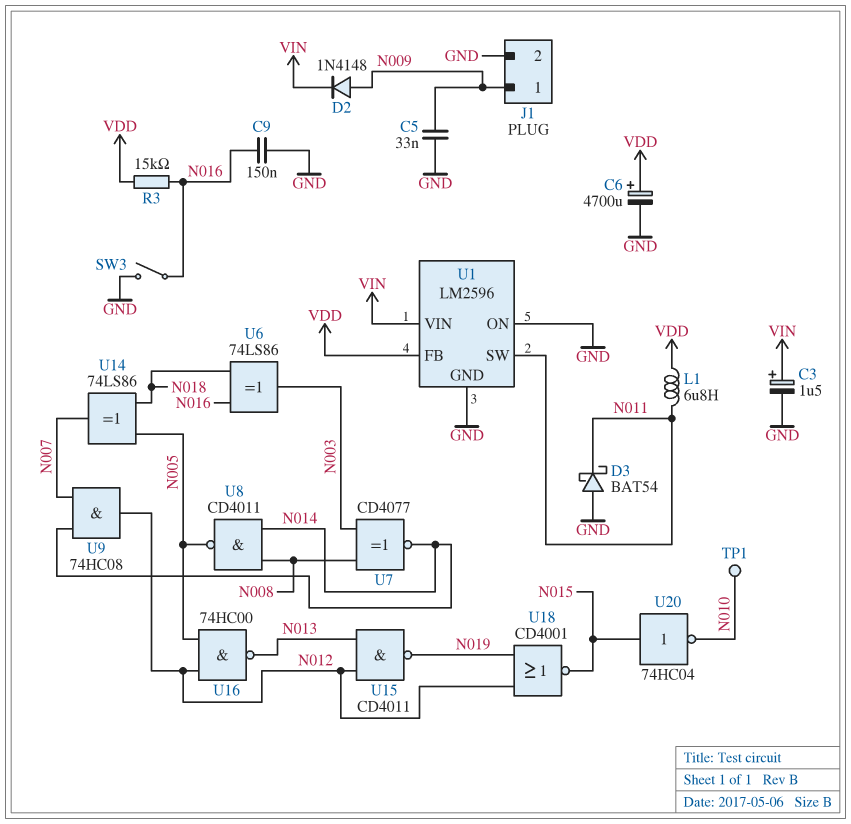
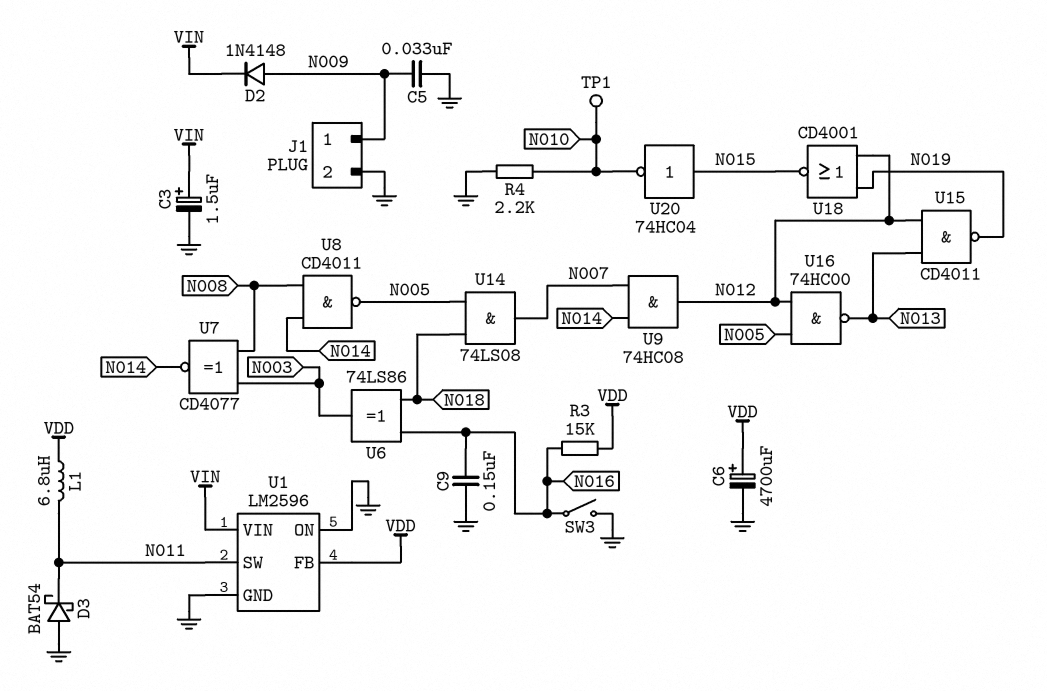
R4: none -> 2.2k (GND, N010)
U14: XOR 74LS86 (in N005, in N018, out N007) -> AND 74LS08 (in N005, in N018, out N007)

